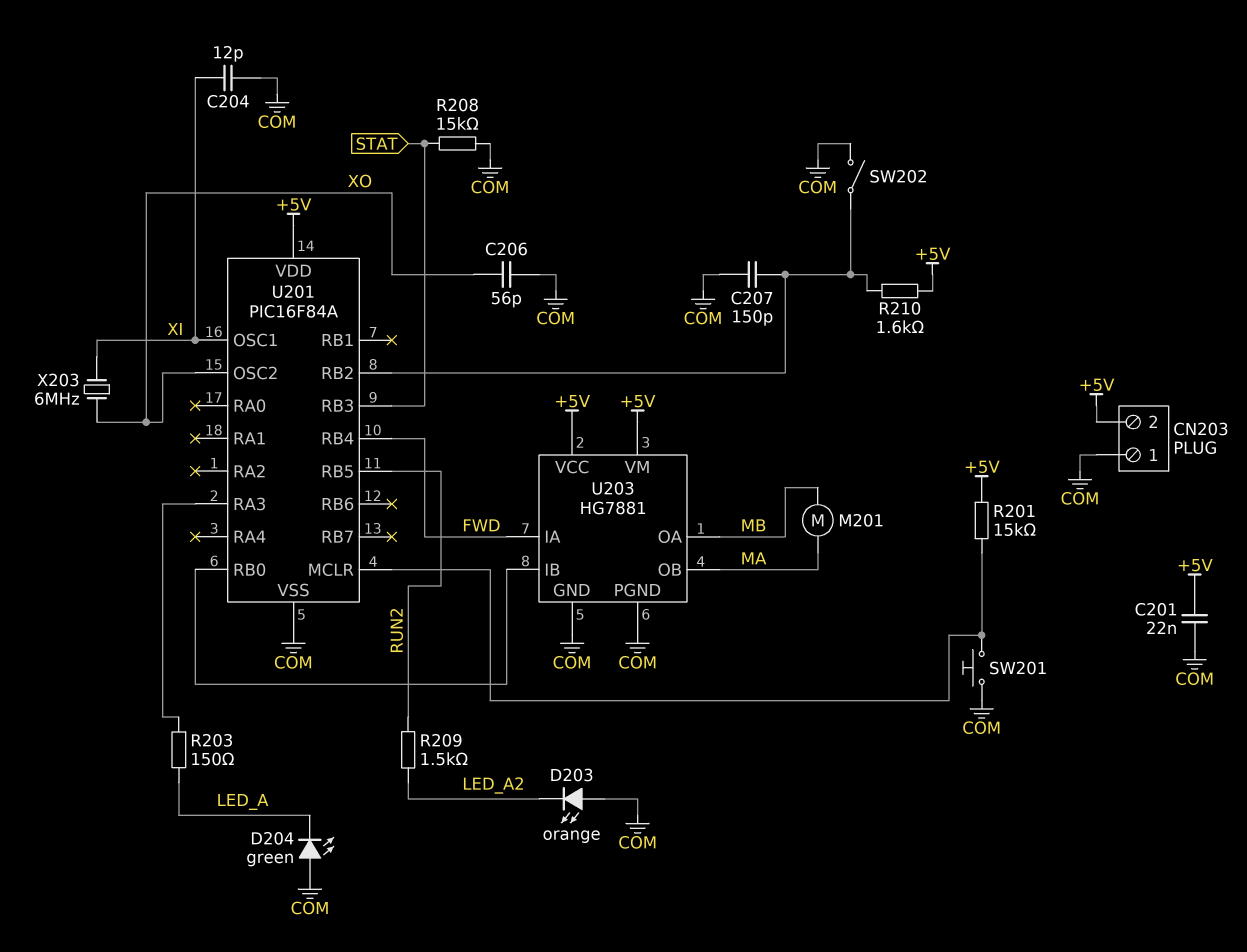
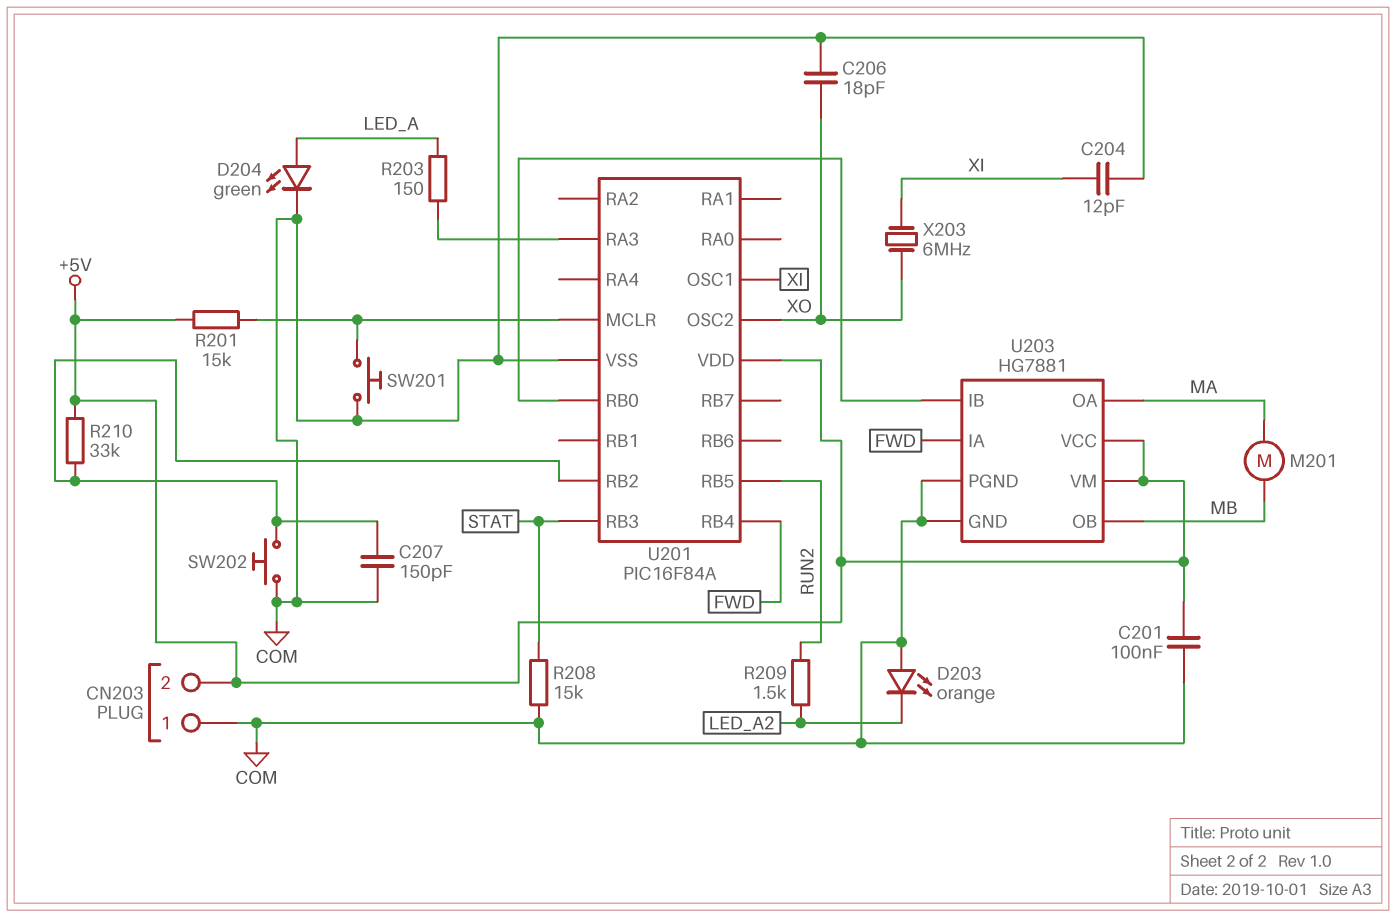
C201: 22nF (+5V, COM) -> 100nF (+5V, COM)
C206: 56pF (COM, XO) -> 18pF (COM, XO)
D204: LED green (A COM, K LED_A) -> LED green (A LED_A, K COM)
R210: 1.6k (+5V, U201/RB2) -> 33k (+5V, U201/RB2)
SW202: switch (COM, U201/RB2) -> button (COM, U201/RB2)
U203 pin OA: MB -> MA
U203 pin OB: MA -> MB

